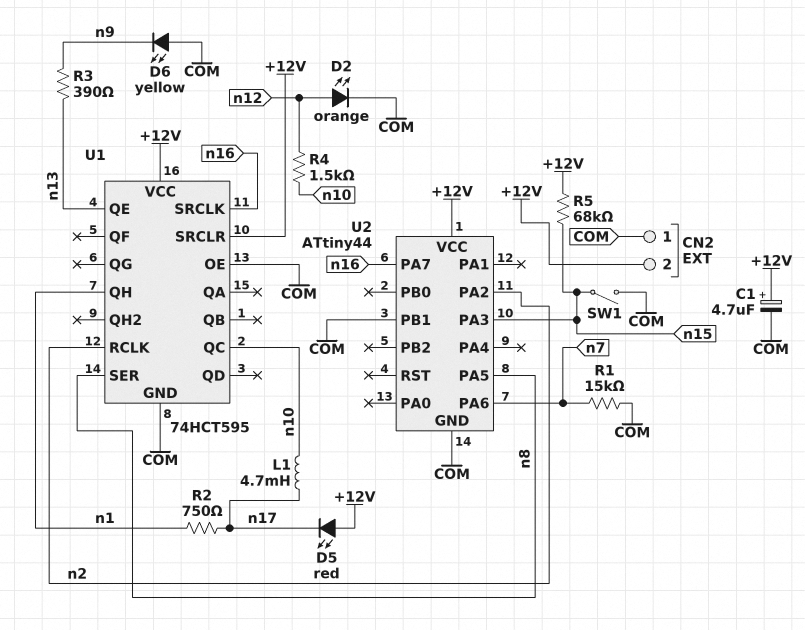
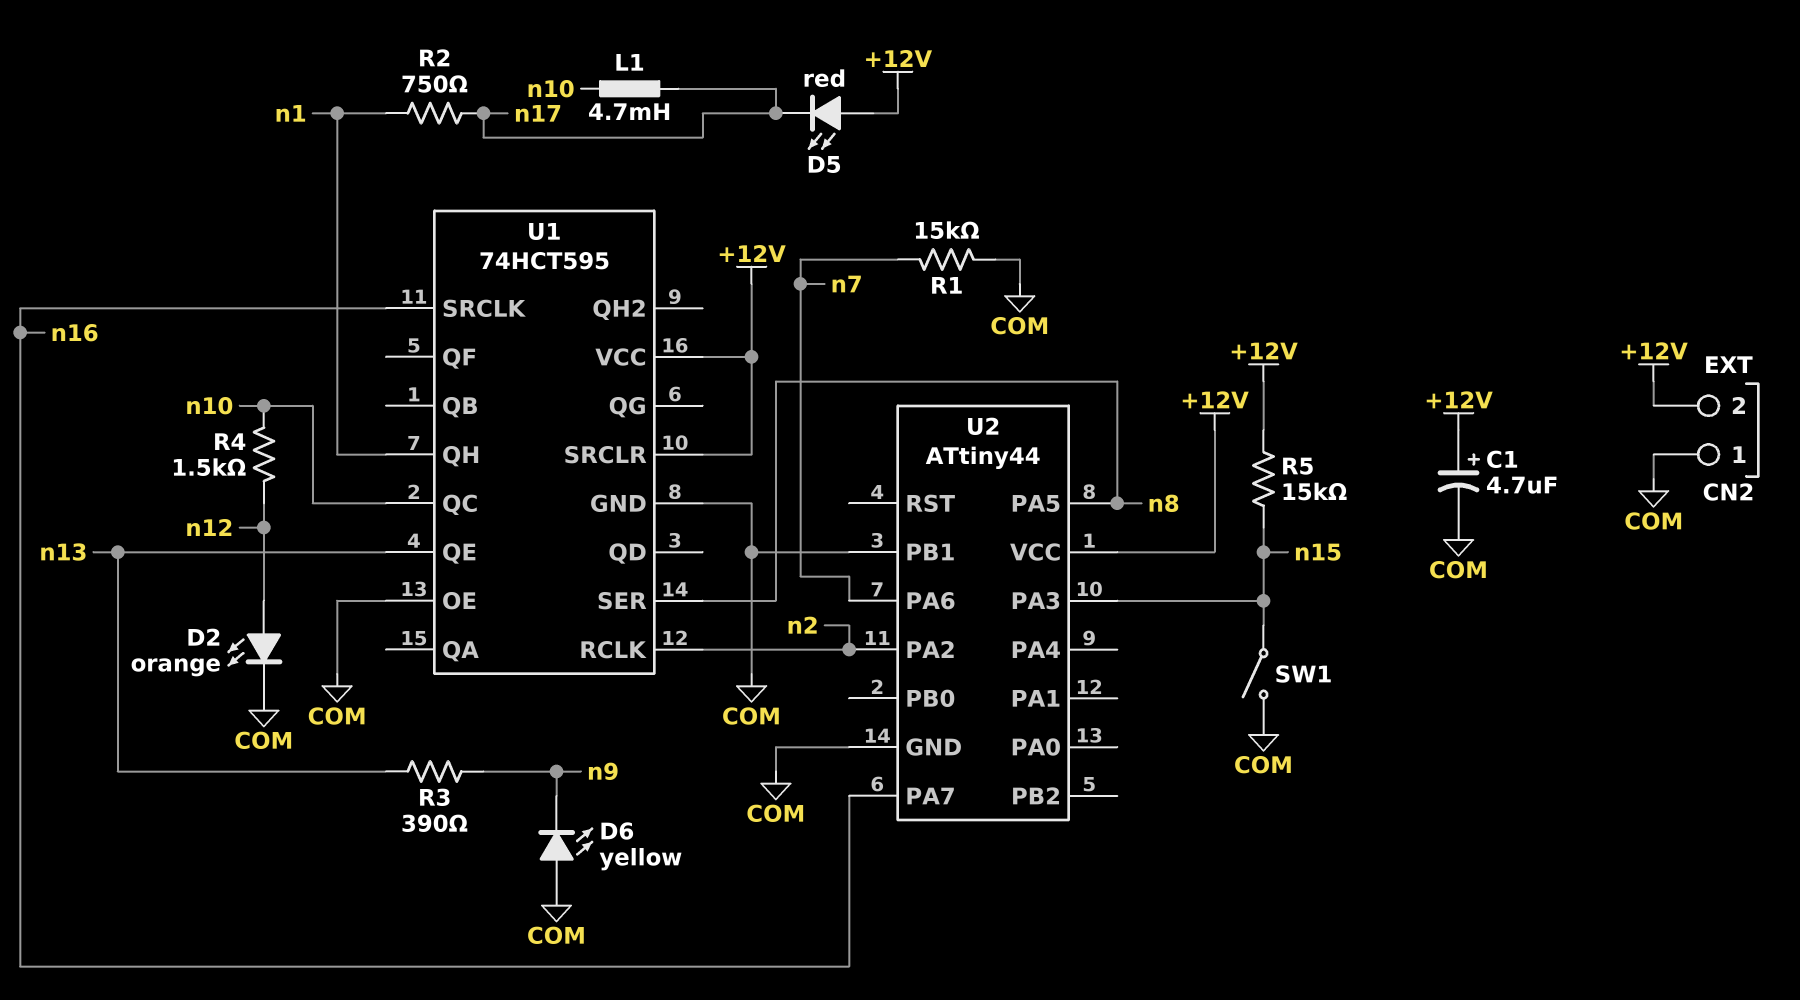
R5: 68k (+12V, n15) -> 15k (+12V, n15)

